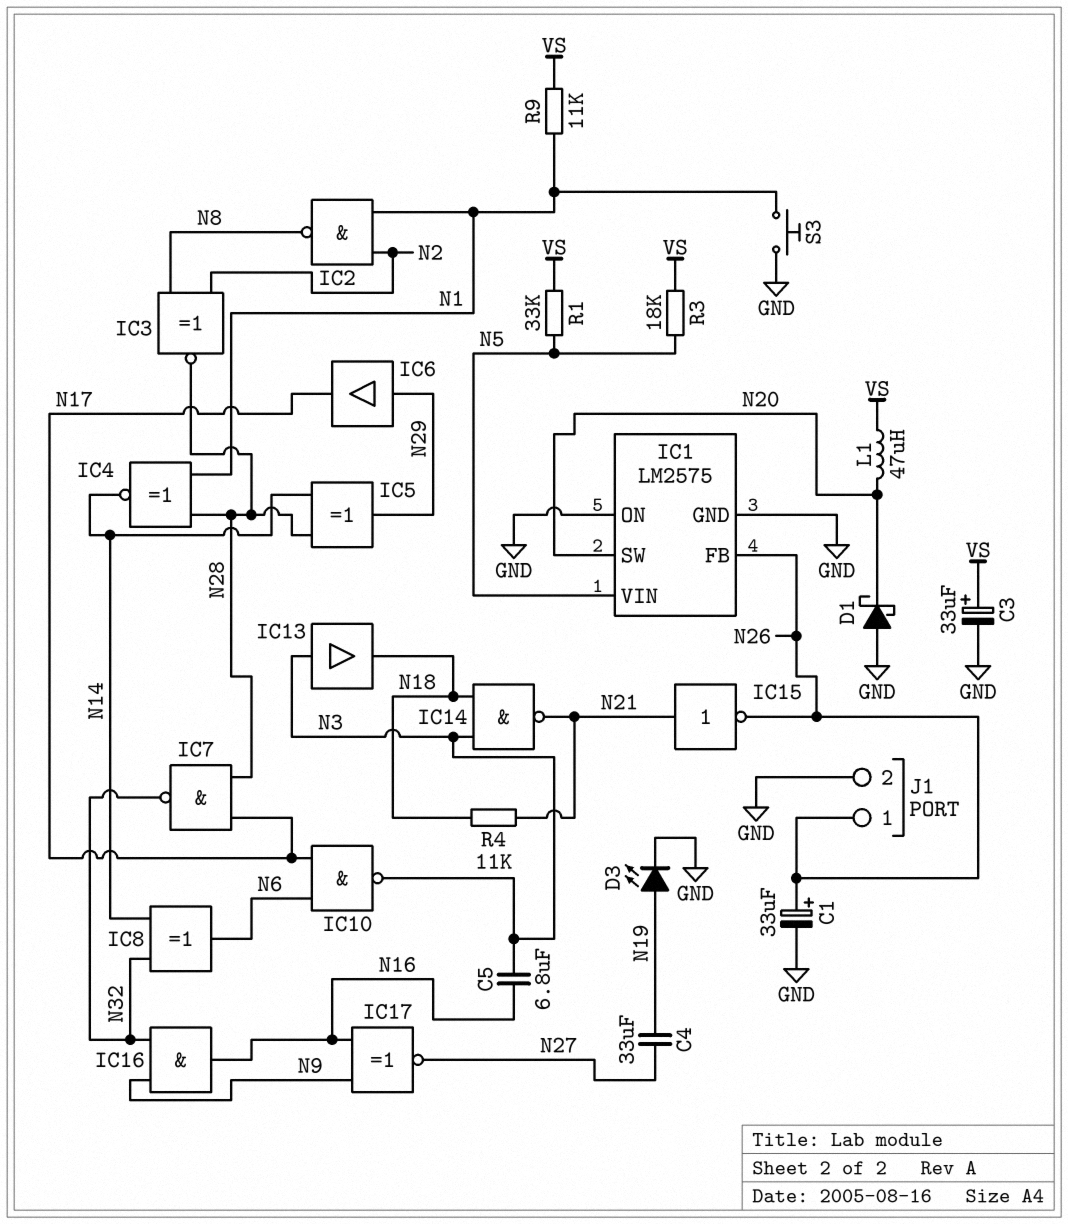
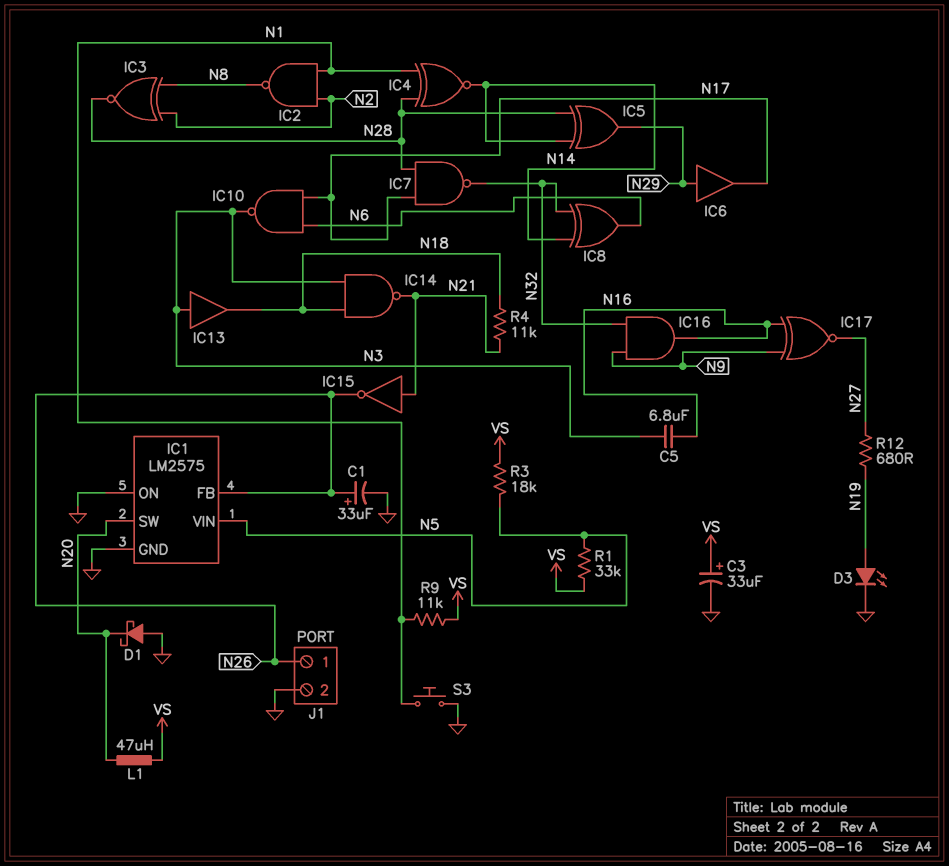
C4: 33uF (N19, N27) -> none
R12: none -> 680 (N19, N27)

